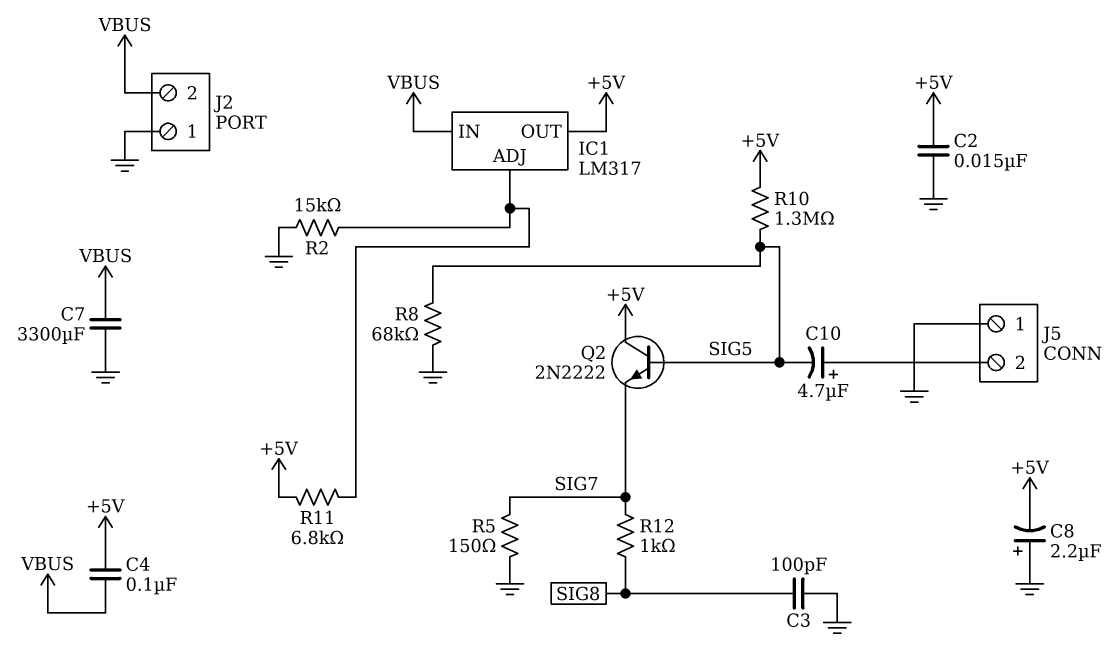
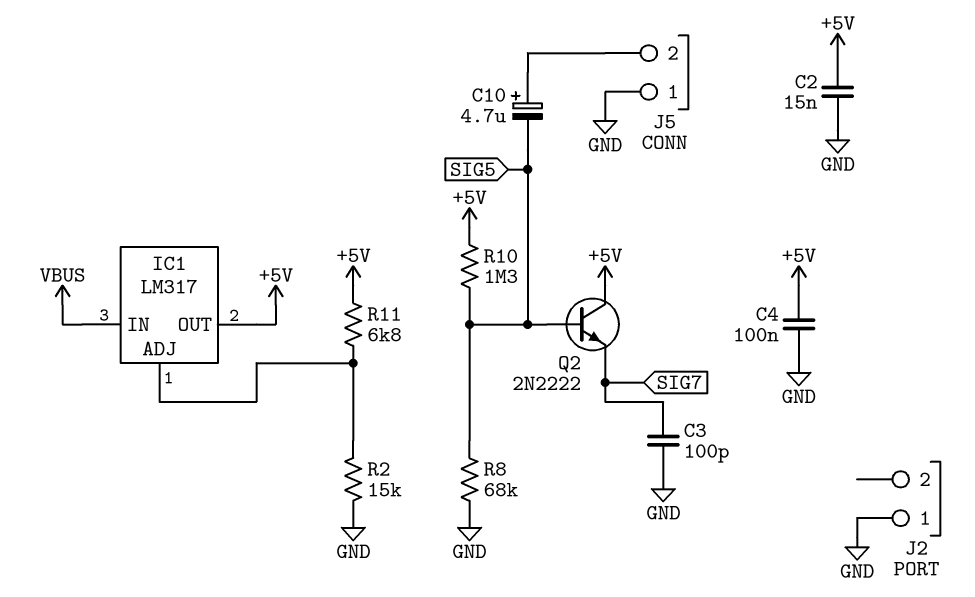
C3: 100pF (GND, SIG8) -> 100pF (GND, SIG7)
C4: 100nF (+5V, VBUS) -> 100nF (+5V, GND)
C7: 3300uF (GND, VBUS) -> none
C8: 2.2uF (plus GND, minus +5V) -> none
J2 pin 2: VBUS -> none
R5: 150 (GND, SIG7) -> none
R12: 1k (SIG7, SIG8) -> none

